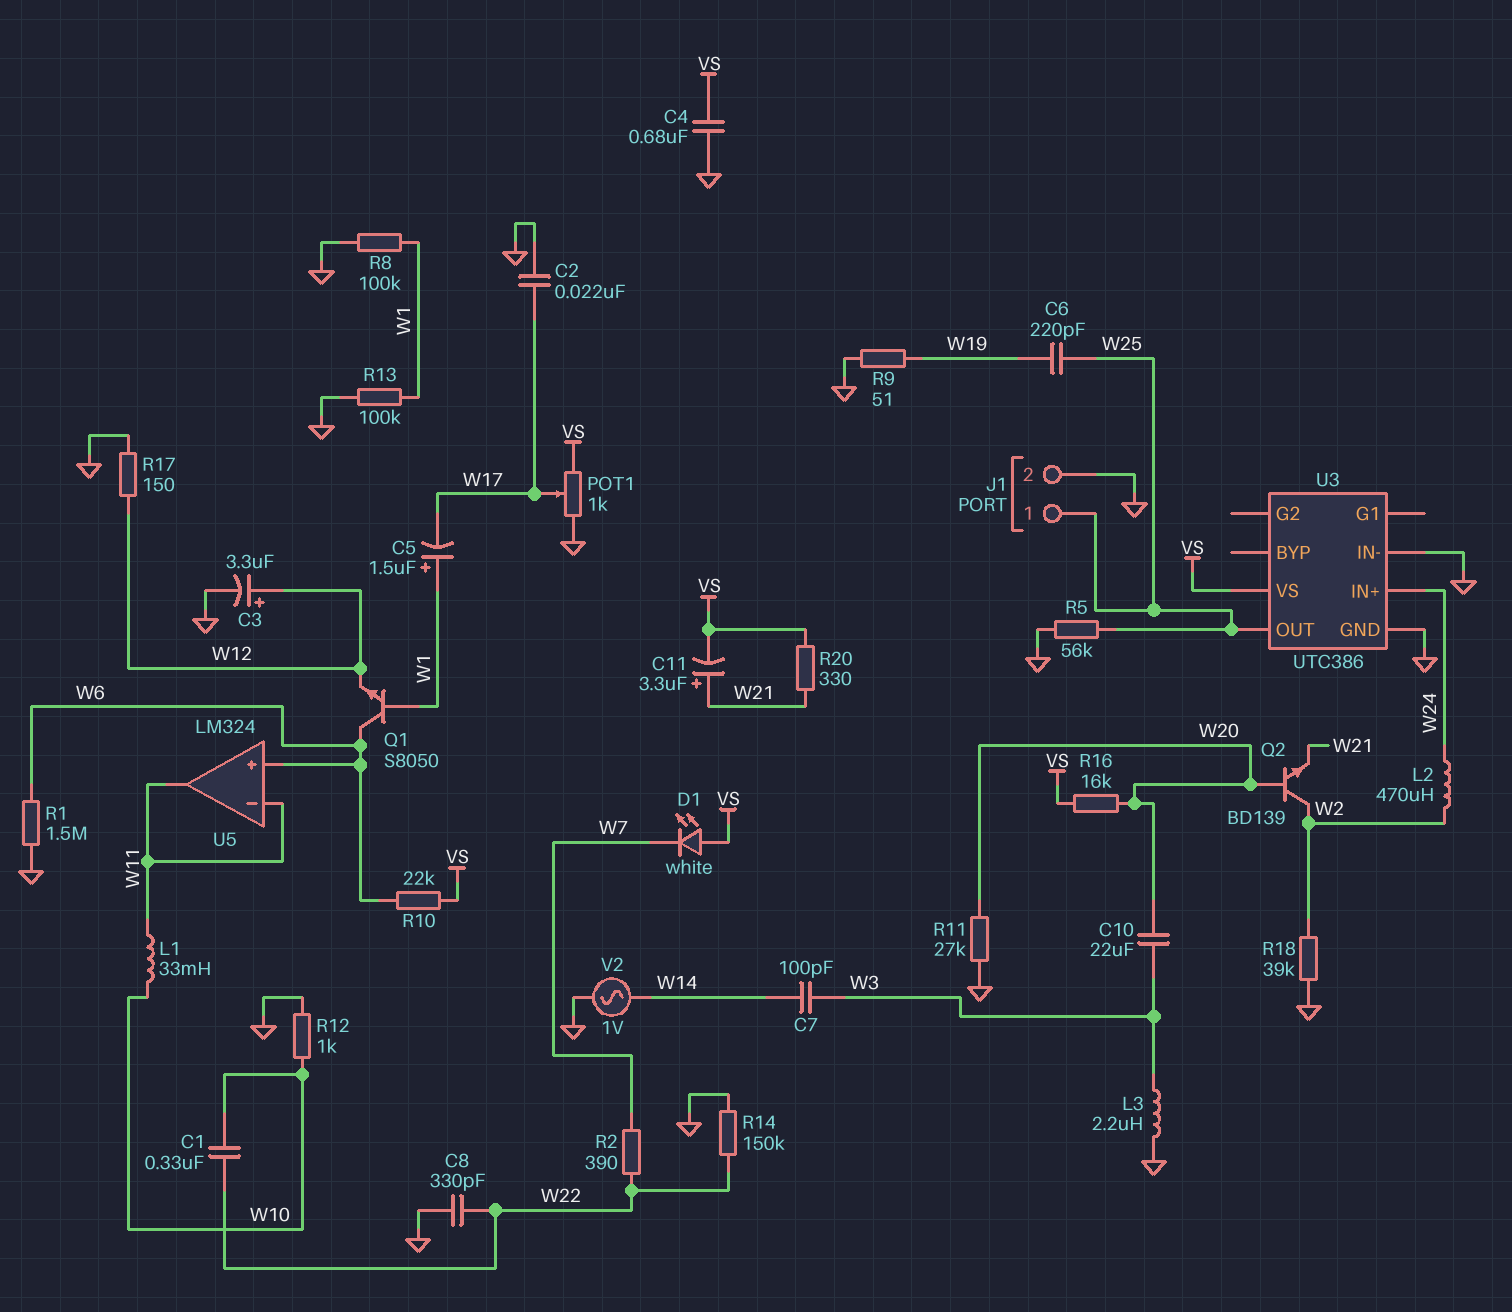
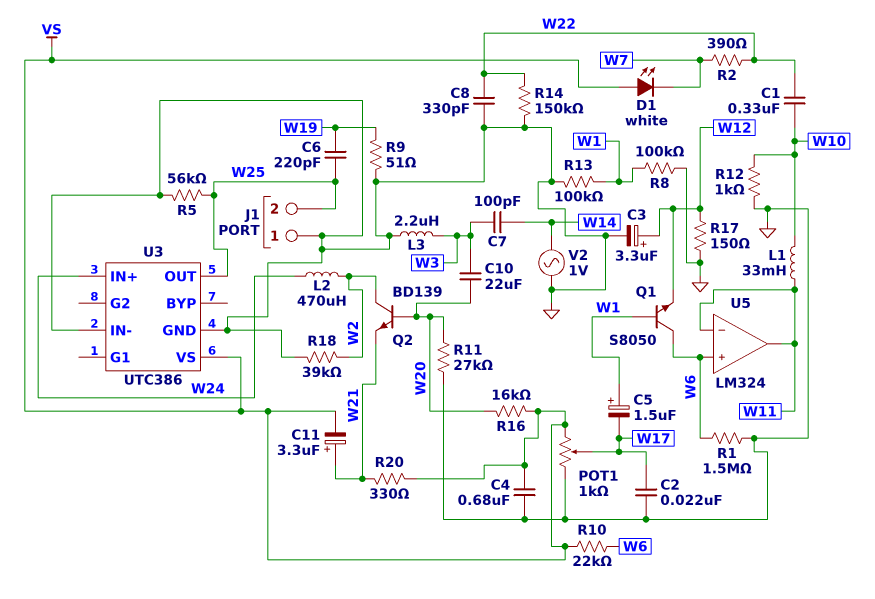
J1 pin 1: W25 -> GND
J1 pin 2: GND -> W25

